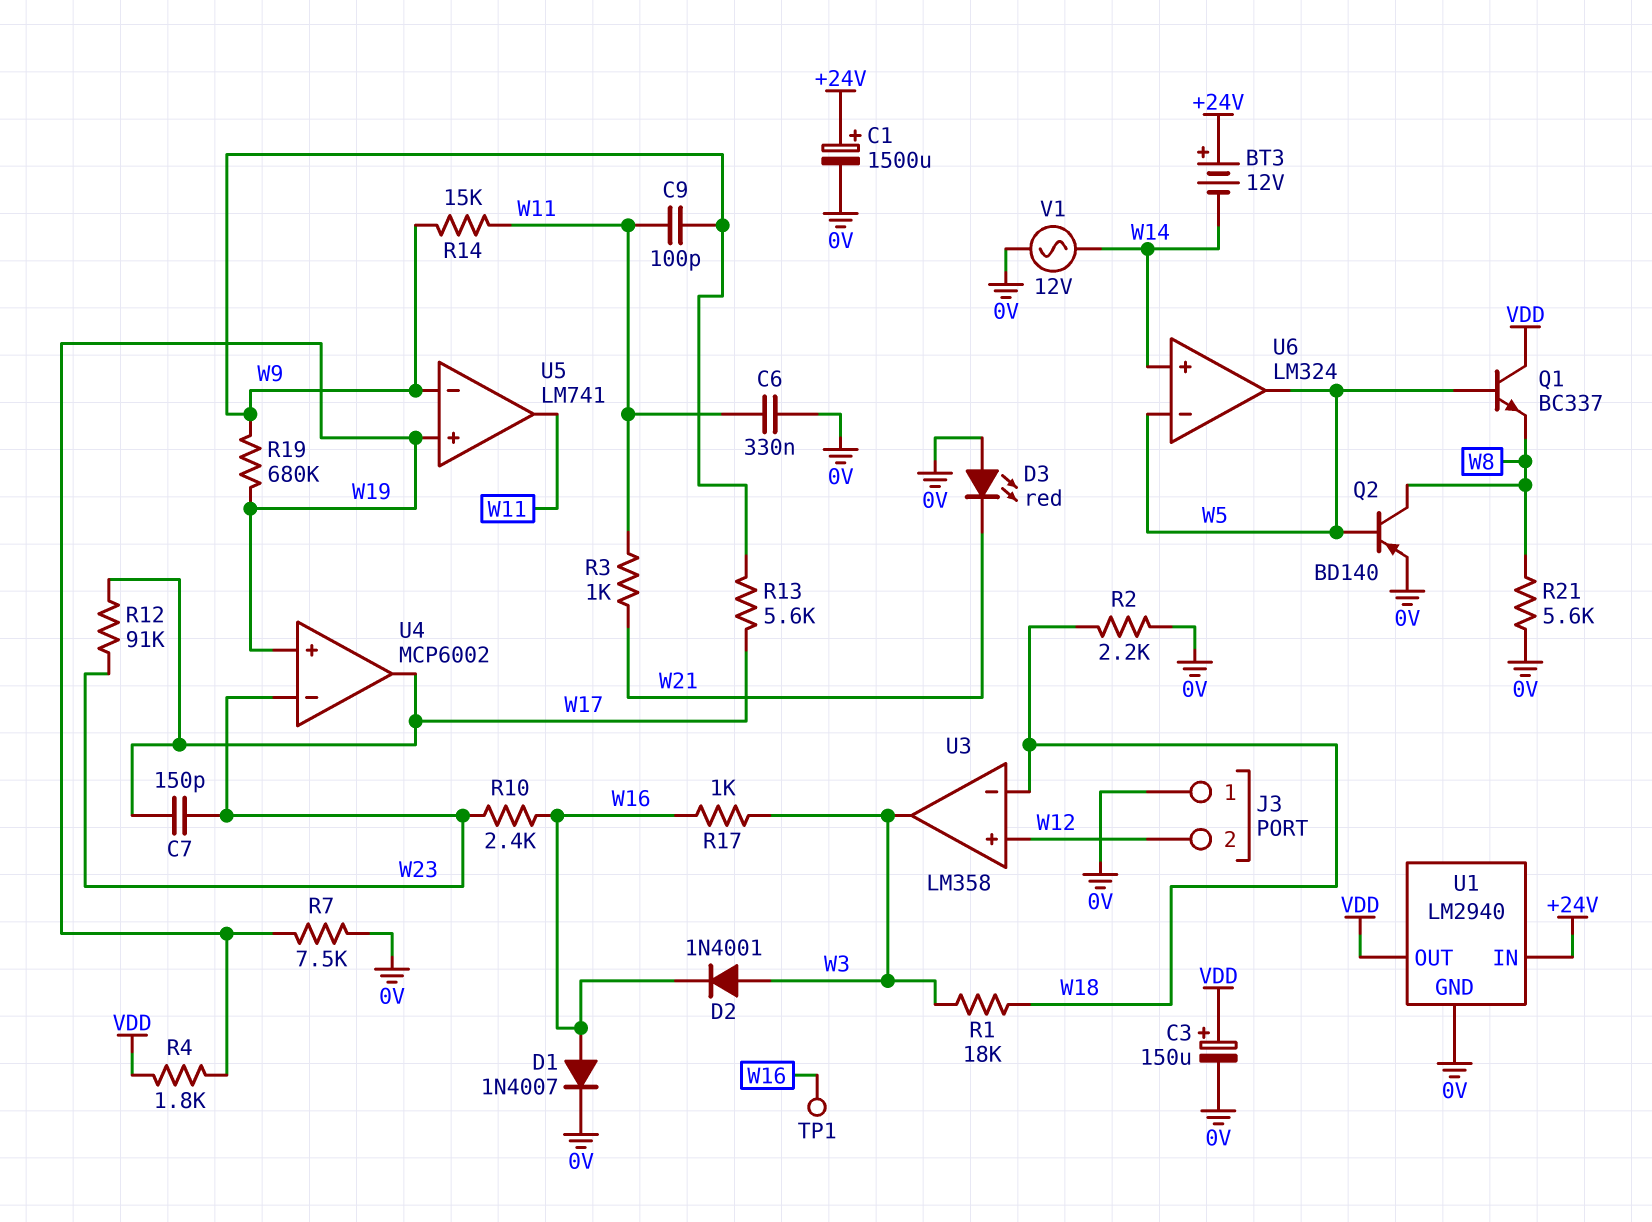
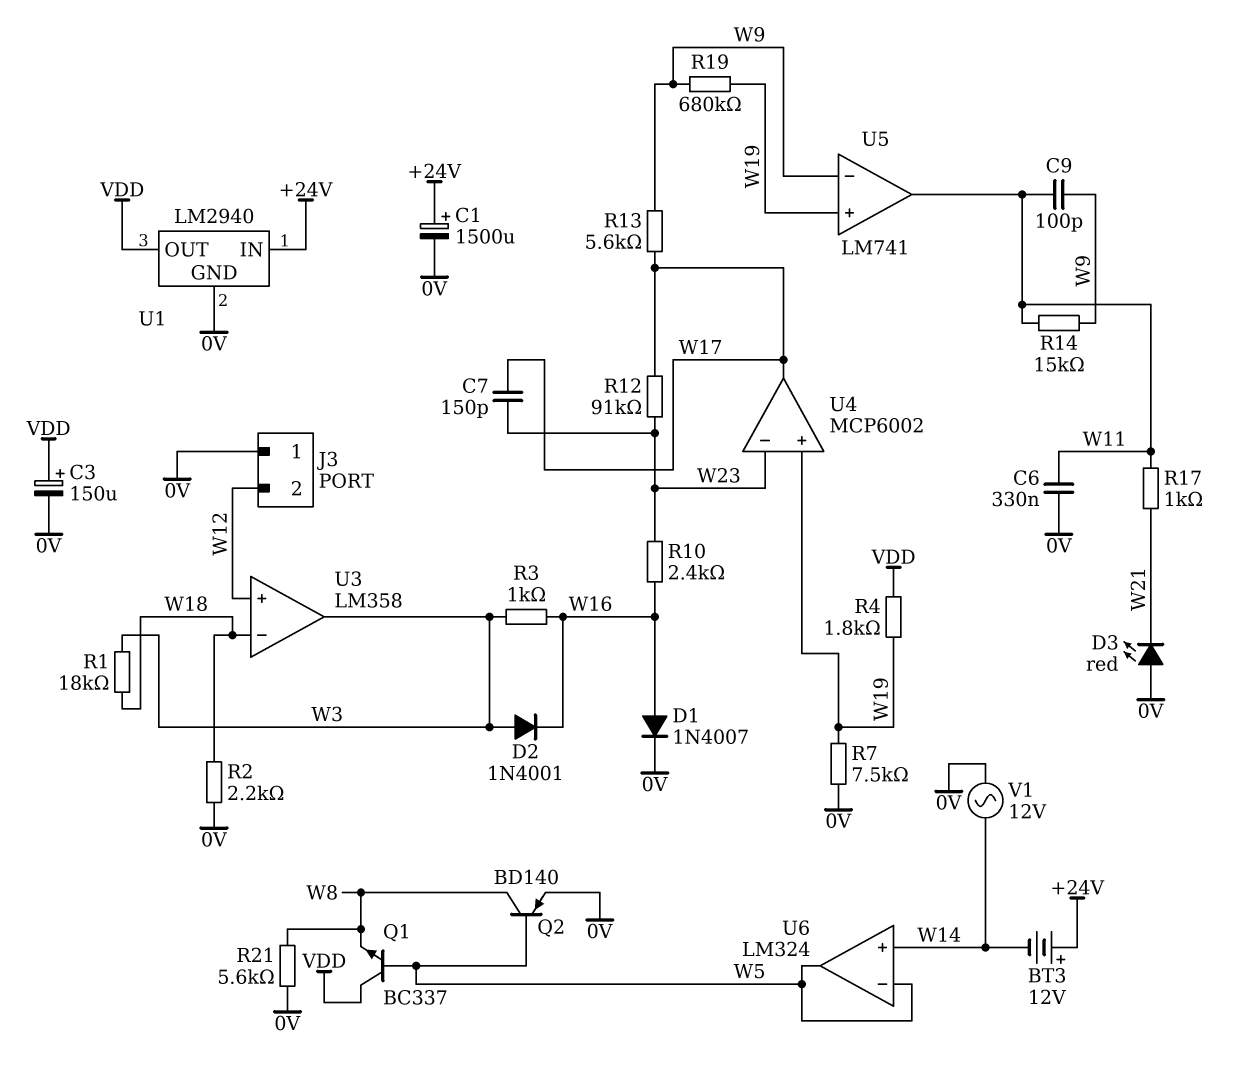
R3: 1k (W11, W21) -> 1k (W3, W16)
R17: 1k (W3, W16) -> 1k (W11, W21)
TP1: test point (W16) -> none

